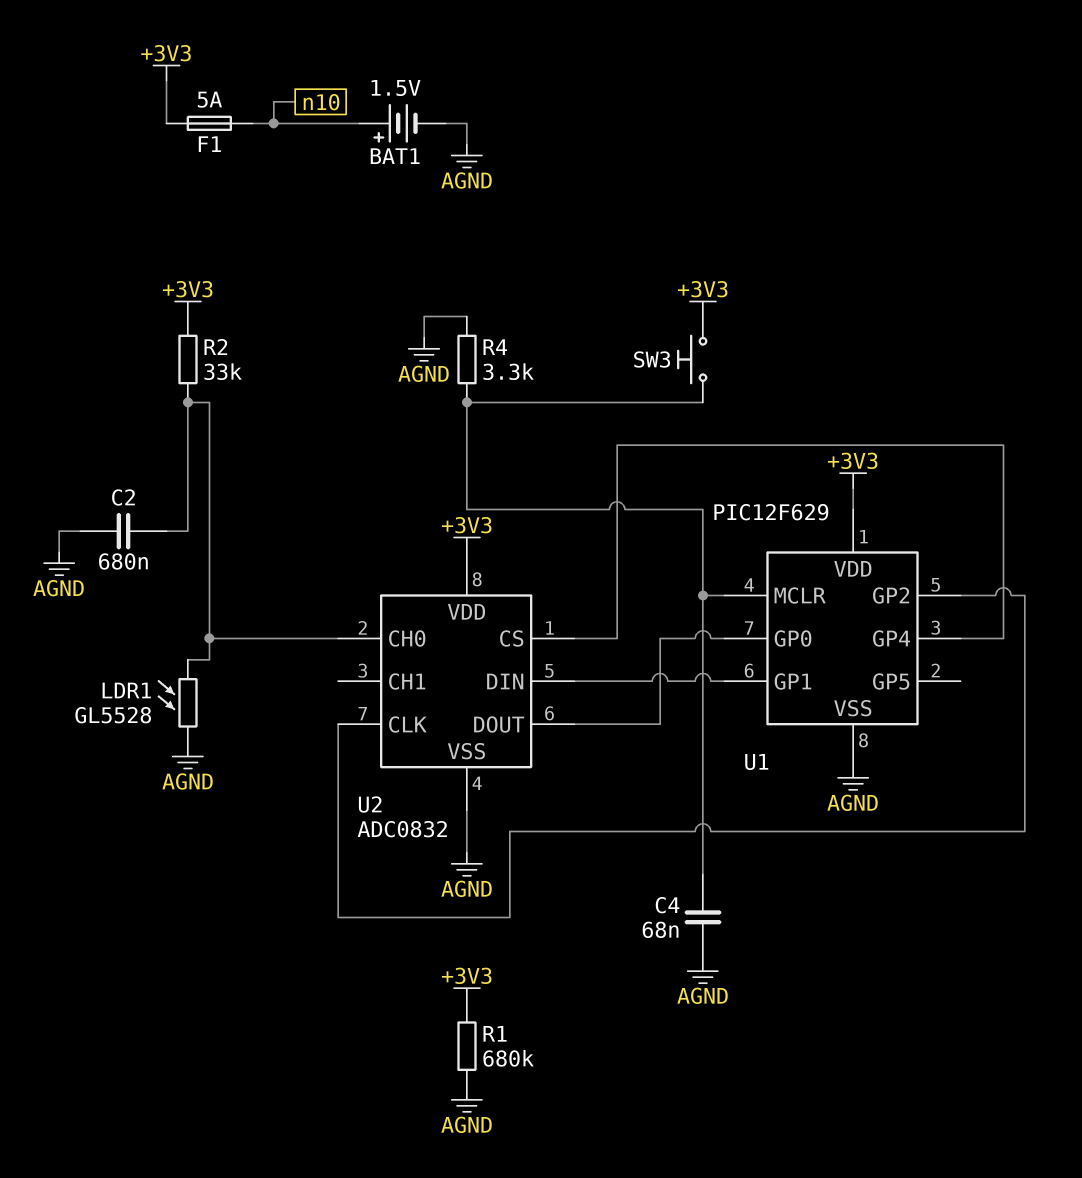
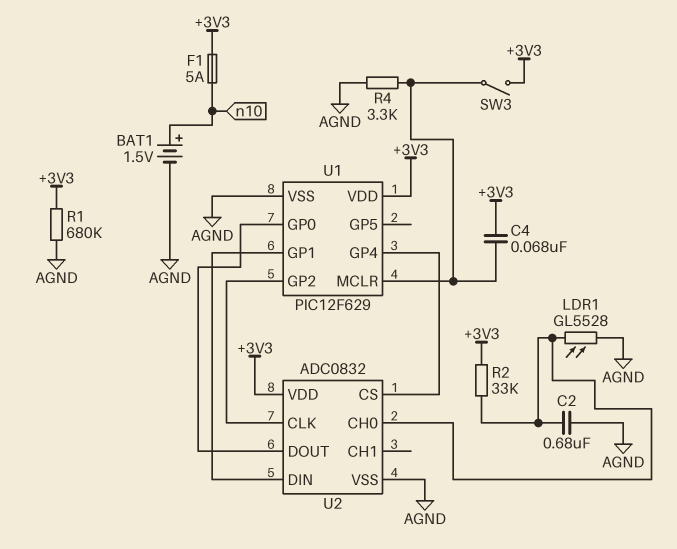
C4: 68nF (AGND, U1/MCLR) -> 68nF (+3V3, U1/MCLR)
SW3: button (+3V3, U1/MCLR) -> switch (+3V3, U1/MCLR)

